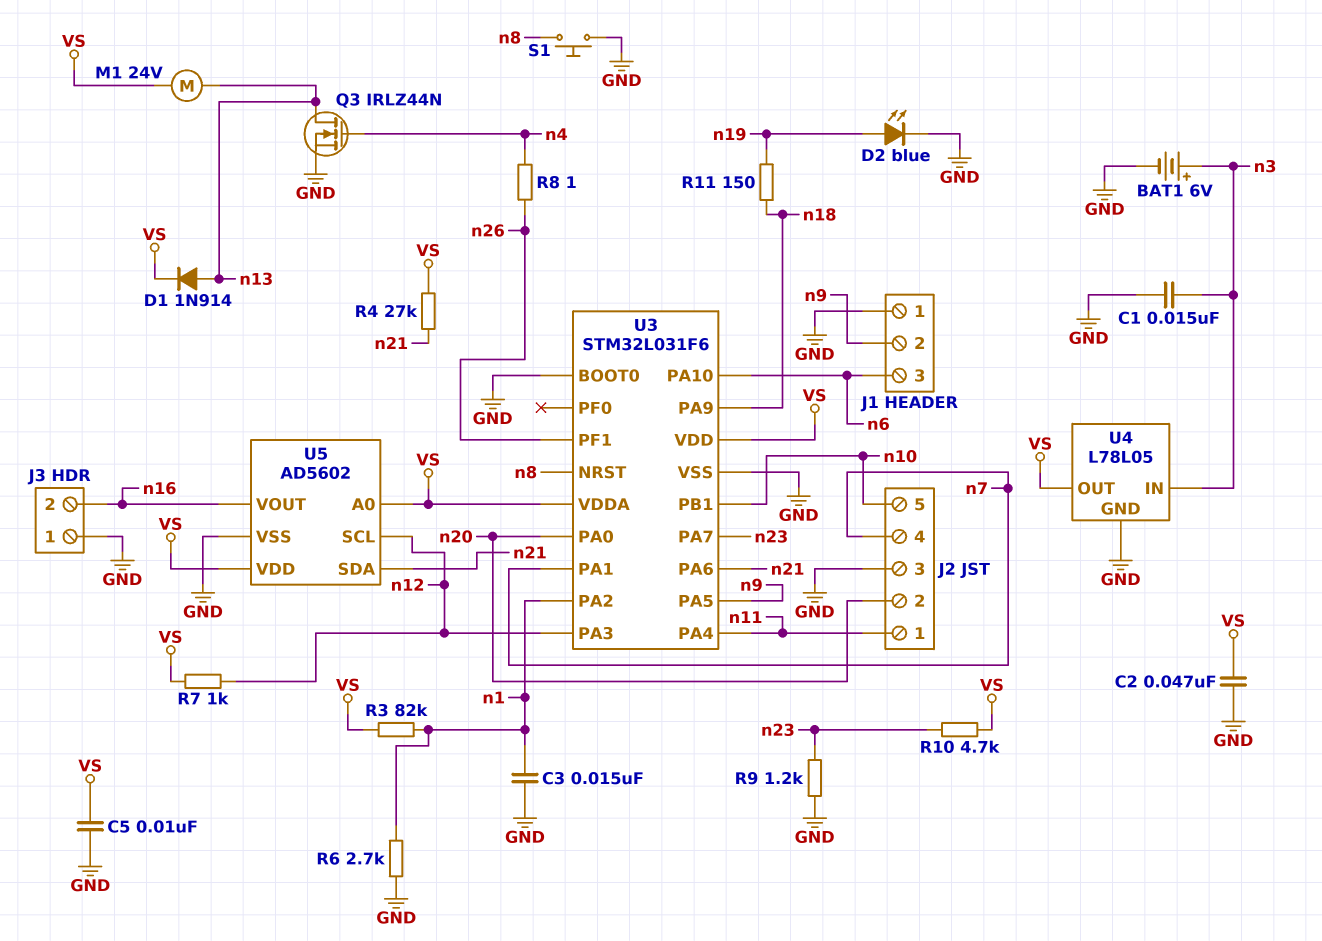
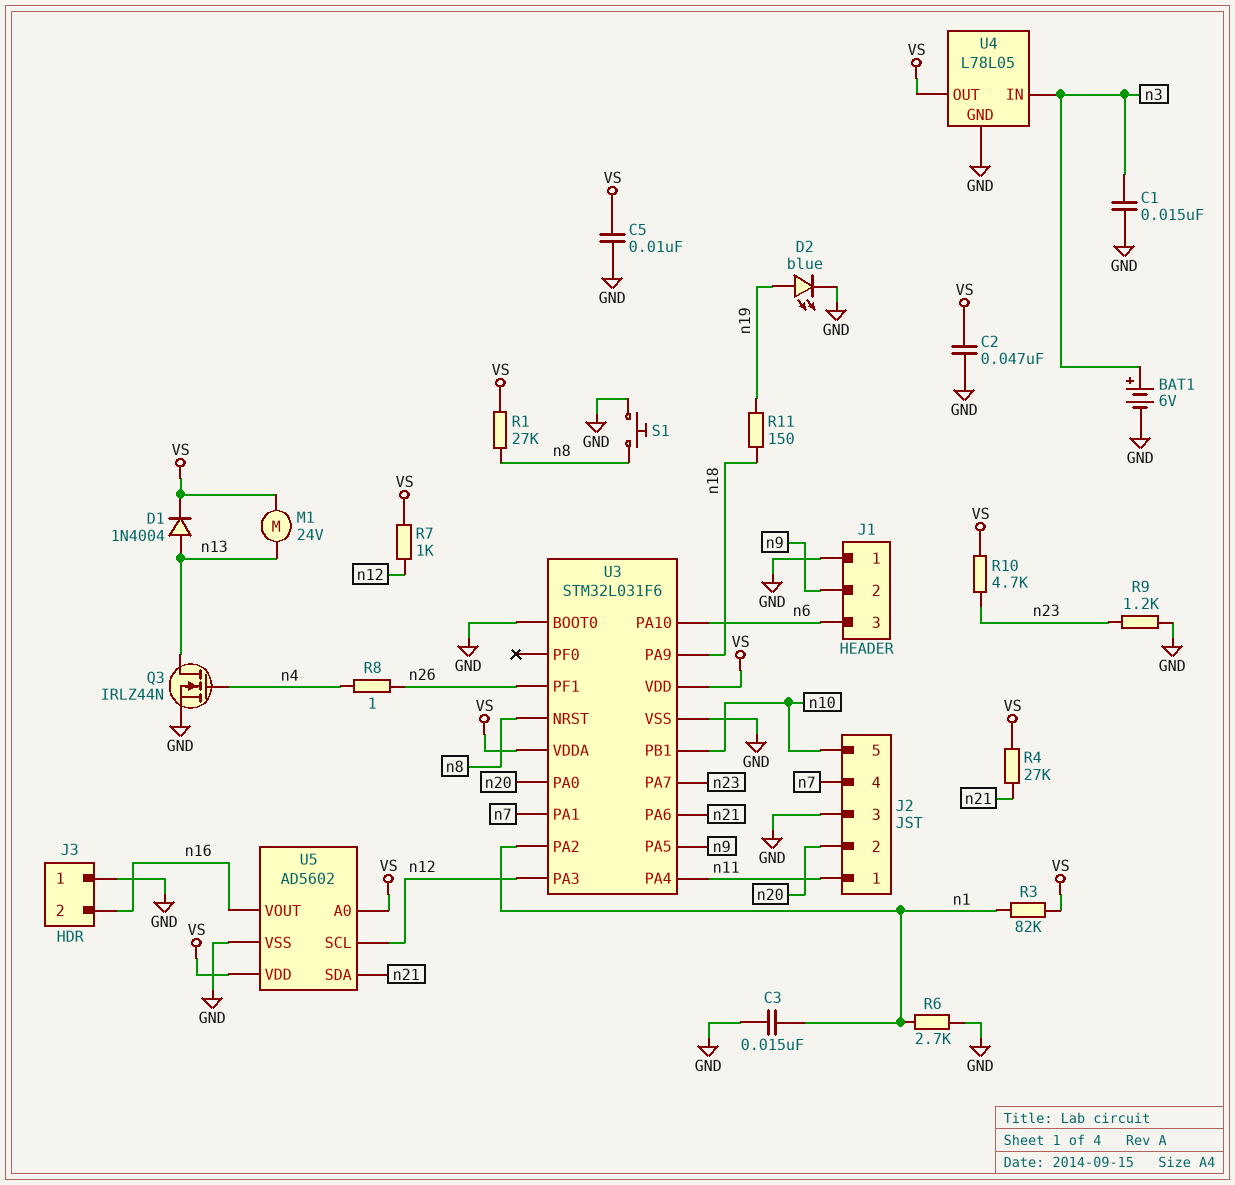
D1: diode 1N914 (A n13, K VS) -> diode 1N4004 (A n13, K VS)
R1: none -> 27k (VS, n8)

